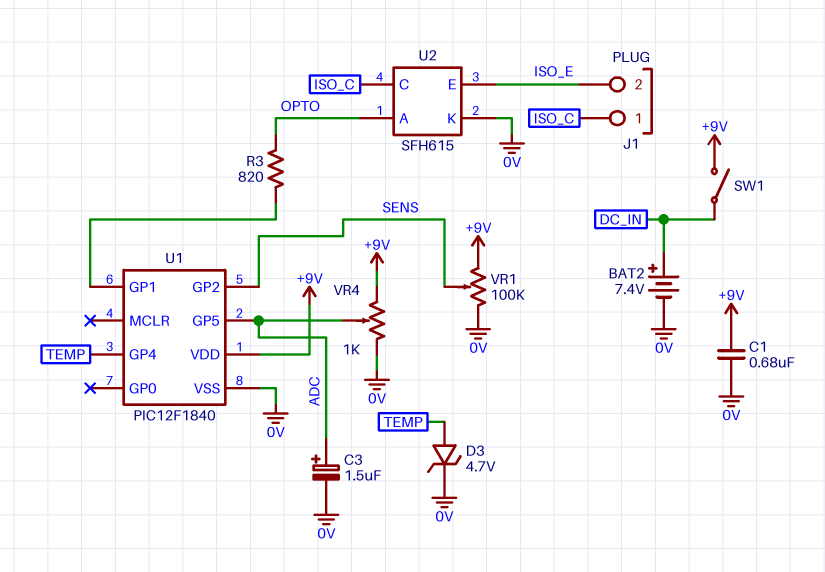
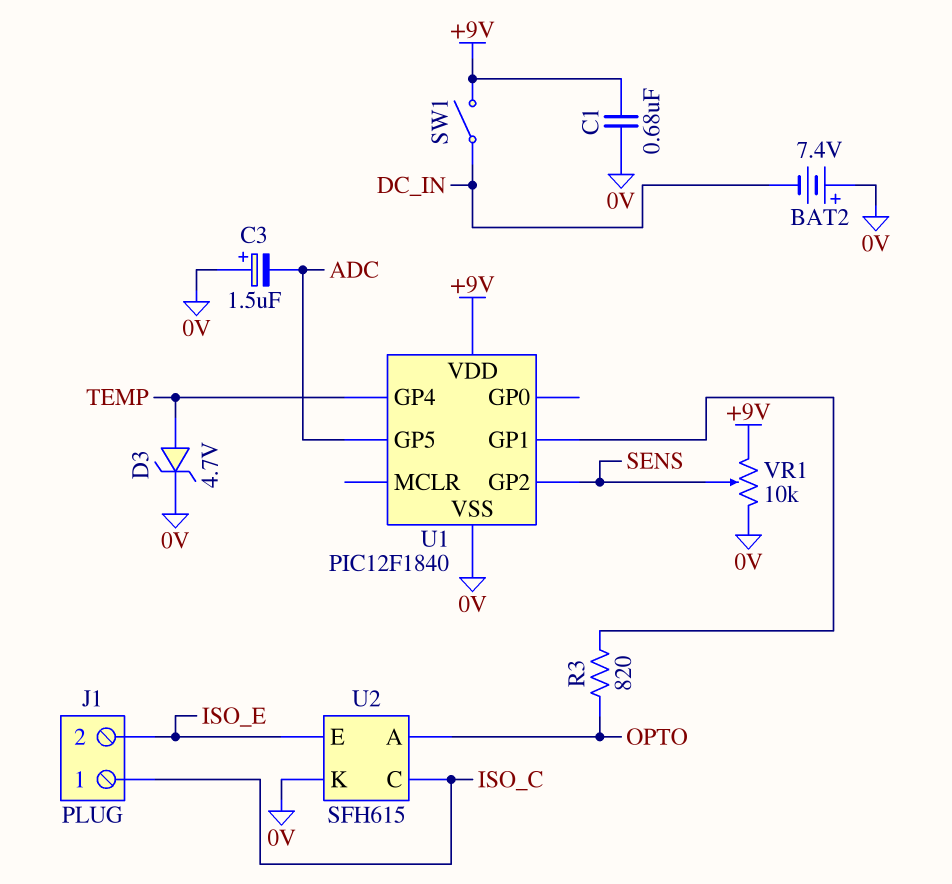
BAT2: 7.4V (plus DC_IN, minus 0V) -> 7.4V (plus 0V, minus DC_IN)
C3: 1.5uF (plus ADC, minus 0V) -> 1.5uF (plus 0V, minus ADC)
VR1: 100k (+9V, 0V, wiper SENS) -> 10k (+9V, 0V, wiper SENS)
VR4: 1k (+9V, 0V, wiper ADC) -> none

